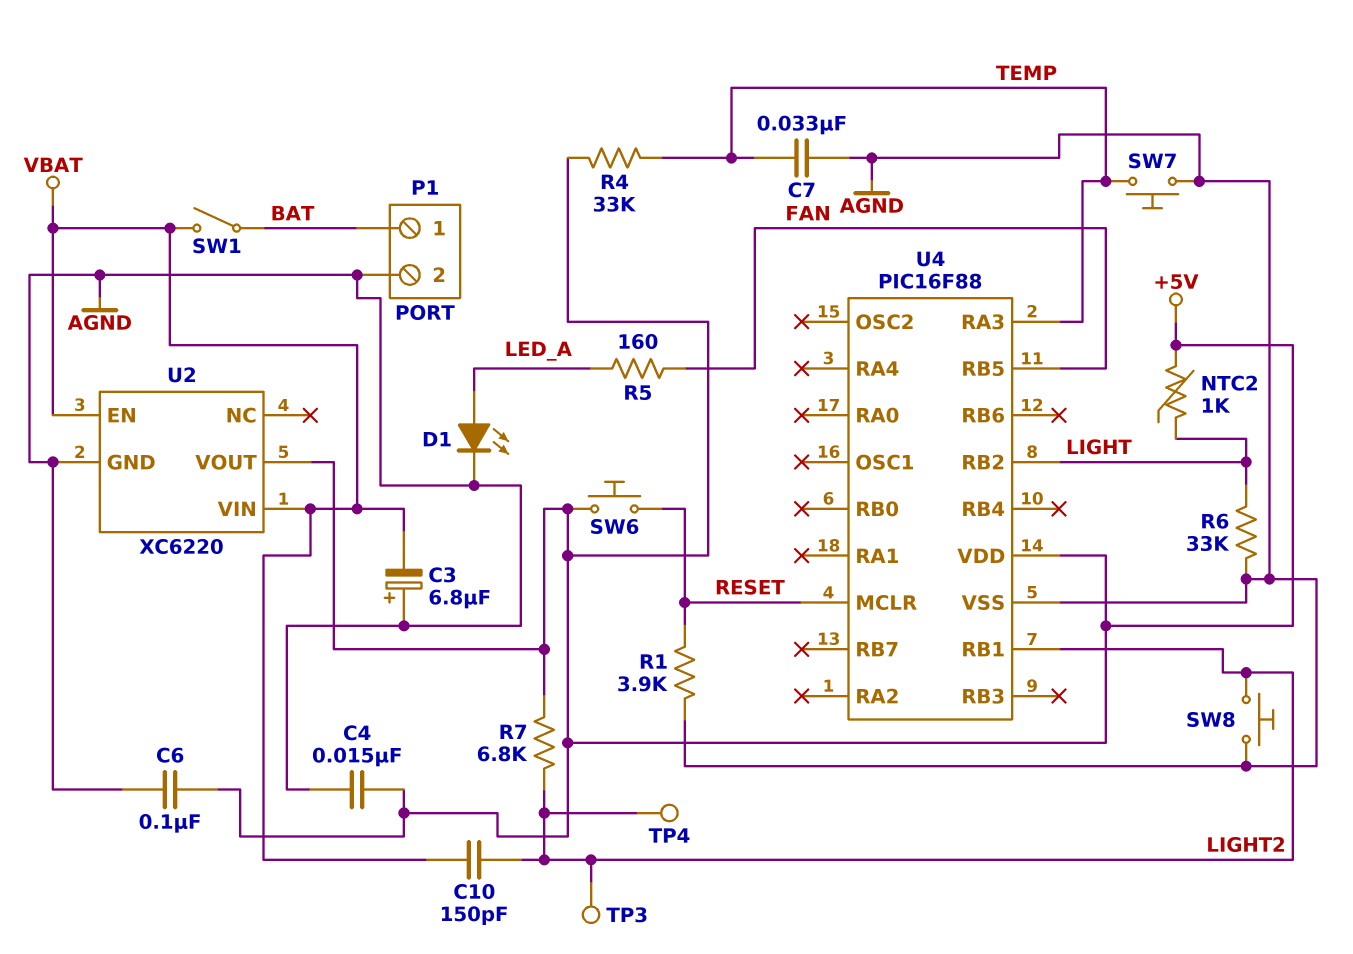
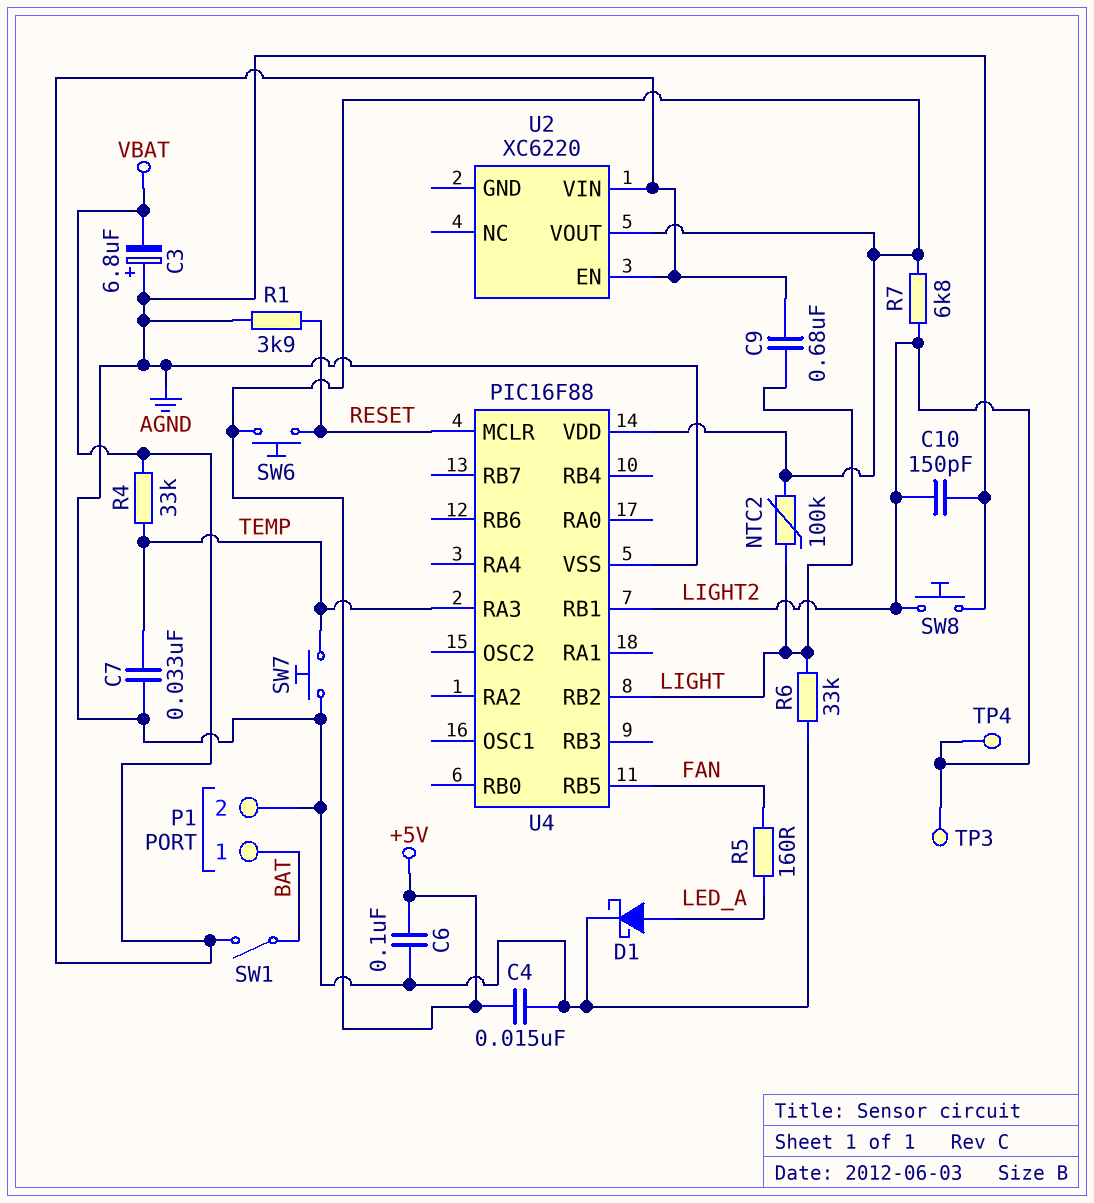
C9: none -> 680nF (LIGHT, VBAT)
C10: 150pF (LIGHT2, VBAT) -> 150pF (AGND, LIGHT2)
D1: LED (A LED_A, K AGND) -> schottky (A LED_A, K AGND)
NTC2: 1k (+5V, LIGHT) -> 100k (+5V, LIGHT)
R4: 33k (+5V, TEMP) -> 33k (TEMP, VBAT)
U2 pin GND: AGND -> none

